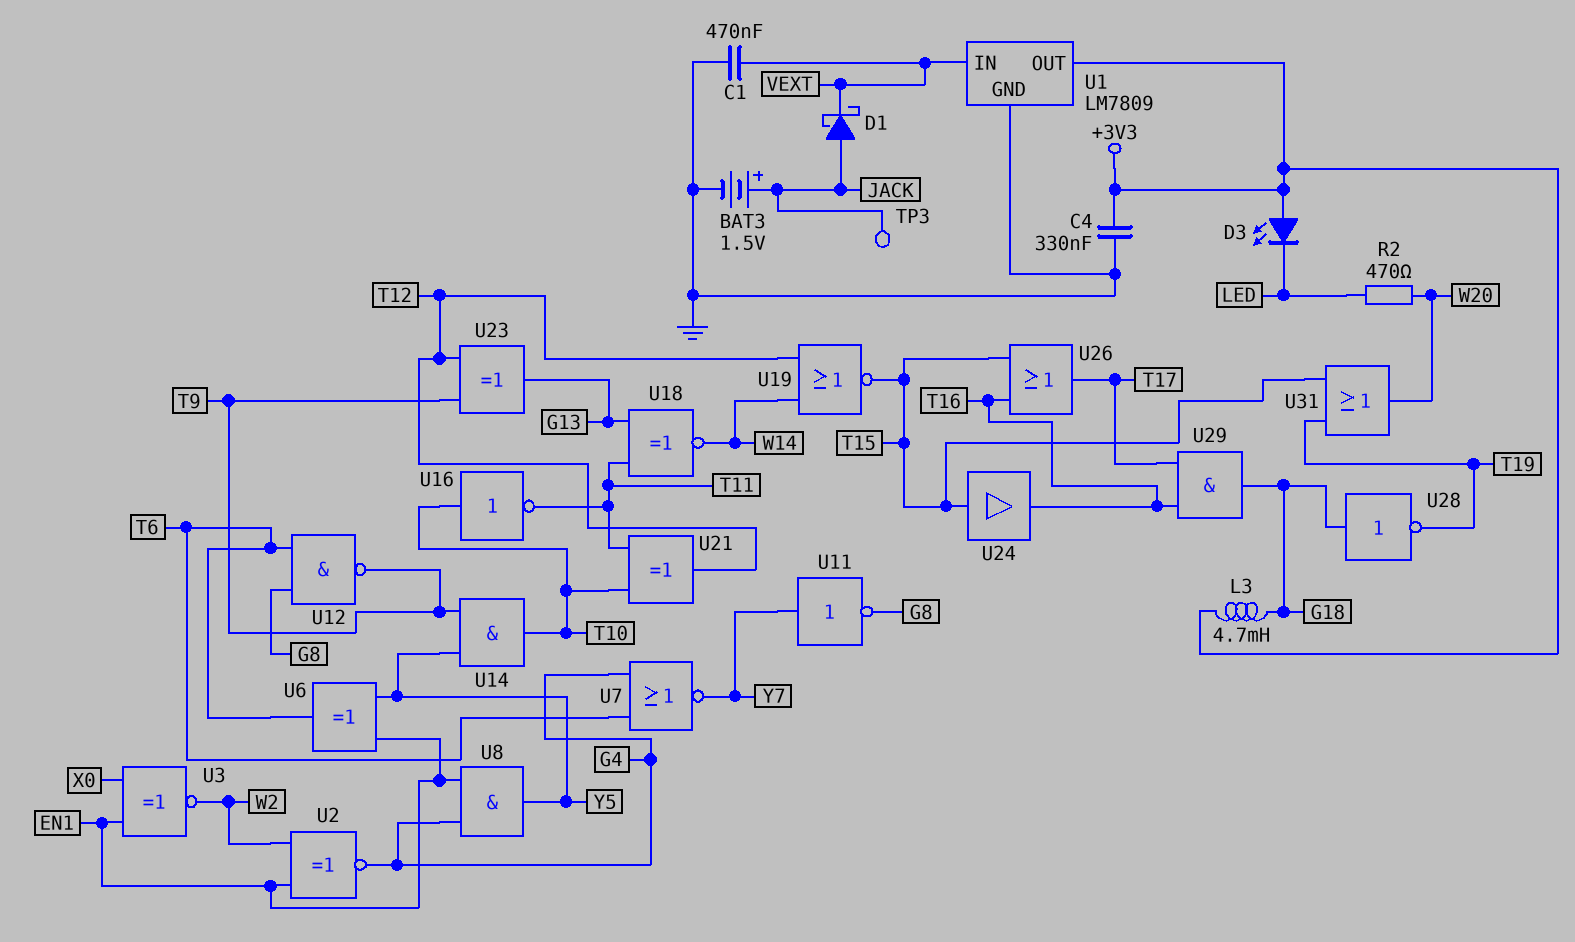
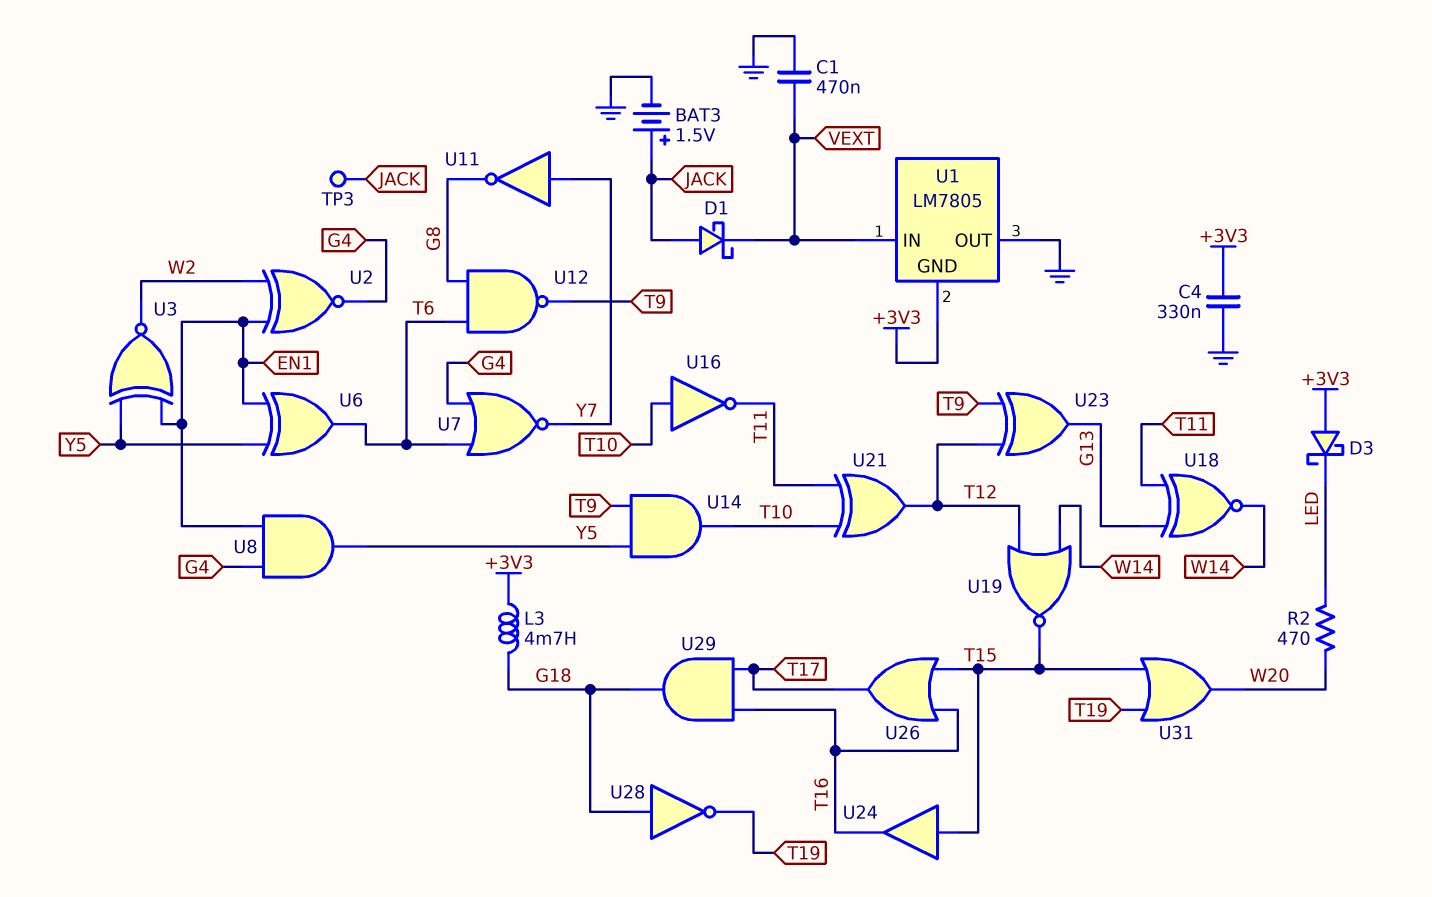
D3: LED (A +3V3, K LED) -> schottky (A +3V3, K LED)
U1: LM7809 -> LM7805
U1 pin GND: GND -> +3V3
U1 pin OUT: +3V3 -> GND
U3: XNOR (in EN1, in X0, out W2) -> XNOR (in EN1, in Y5, out W2)

